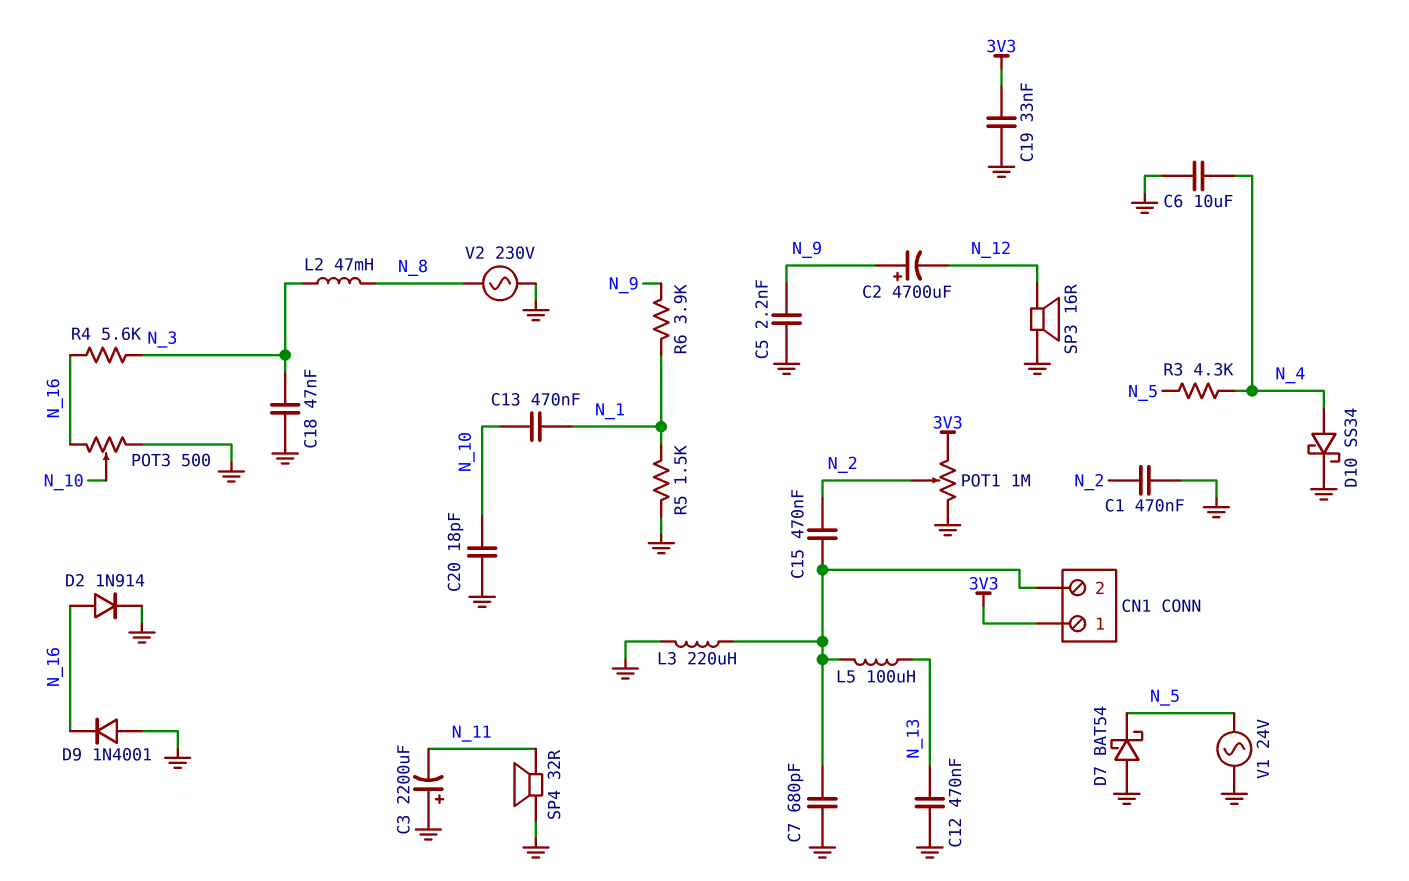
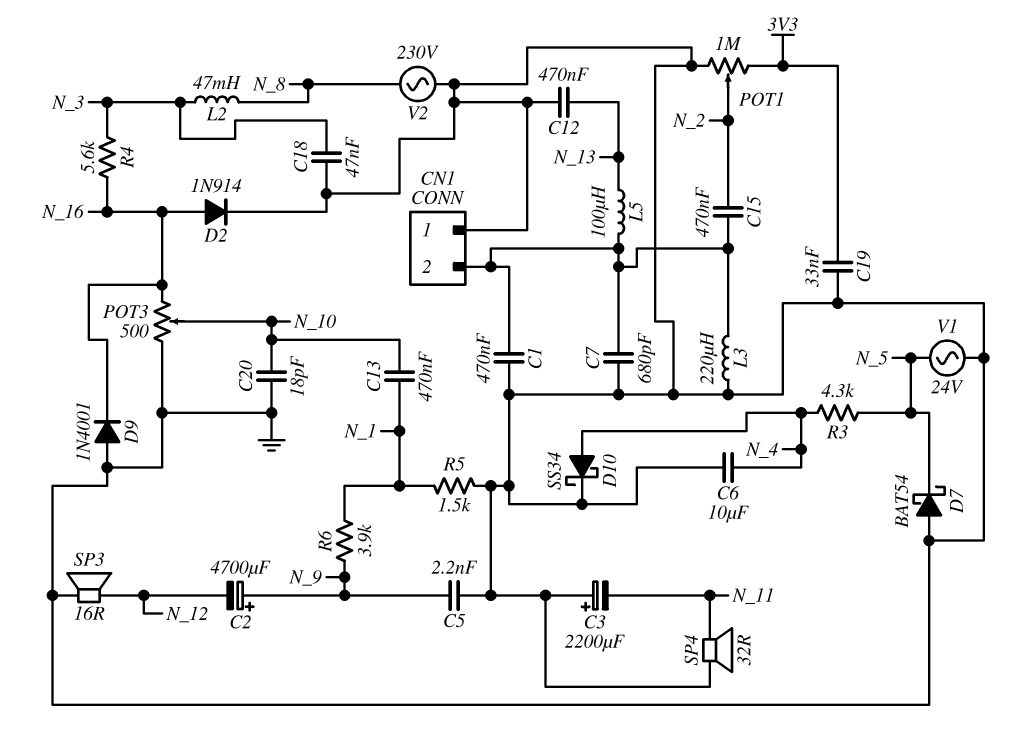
C1: 470nF (GND, N_2) -> 470nF (CN1/2, GND)
CN1 pin 1: 3V3 -> GND

